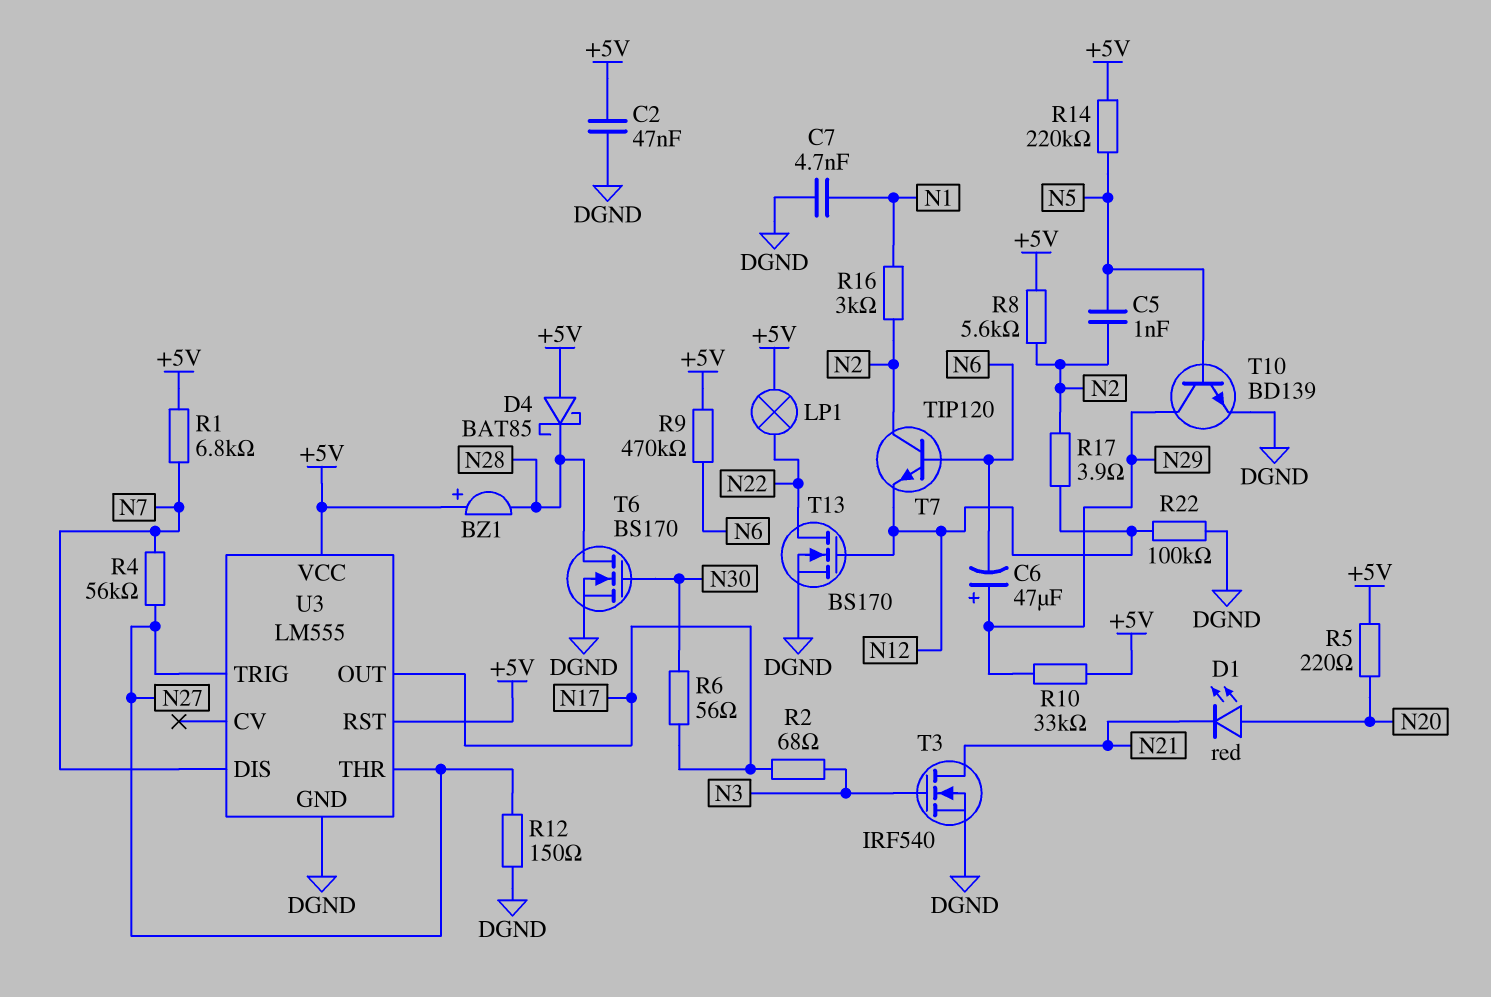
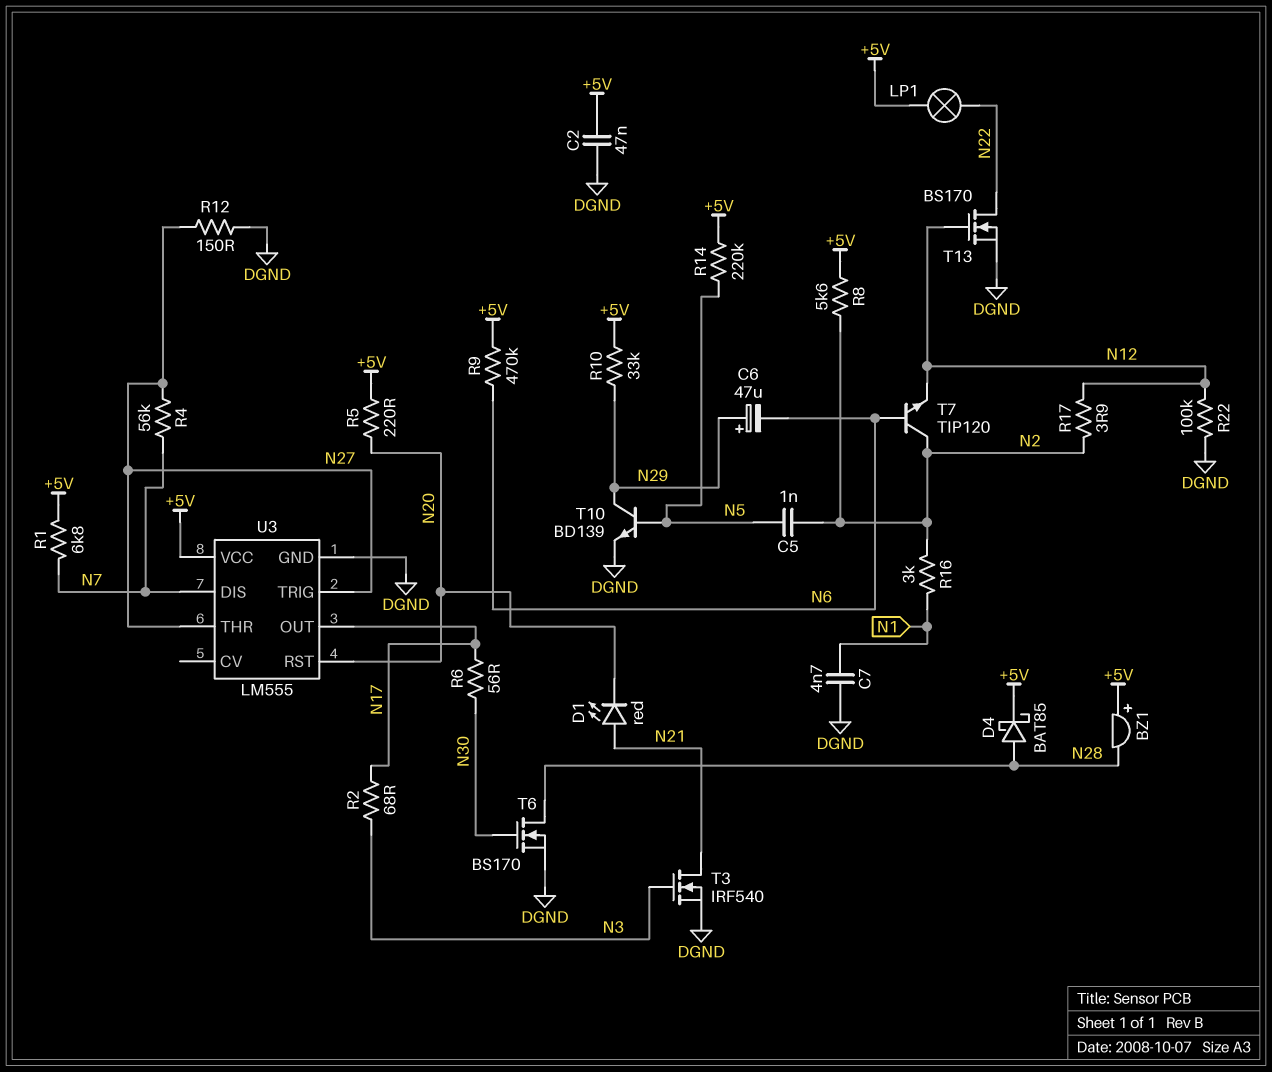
D1: LED red (A N20, K N21) -> LED red (A N21, K N20)
D4: schottky BAT85 (A +5V, K N28) -> schottky BAT85 (A N28, K +5V)
U3 pin RST: +5V -> N20

